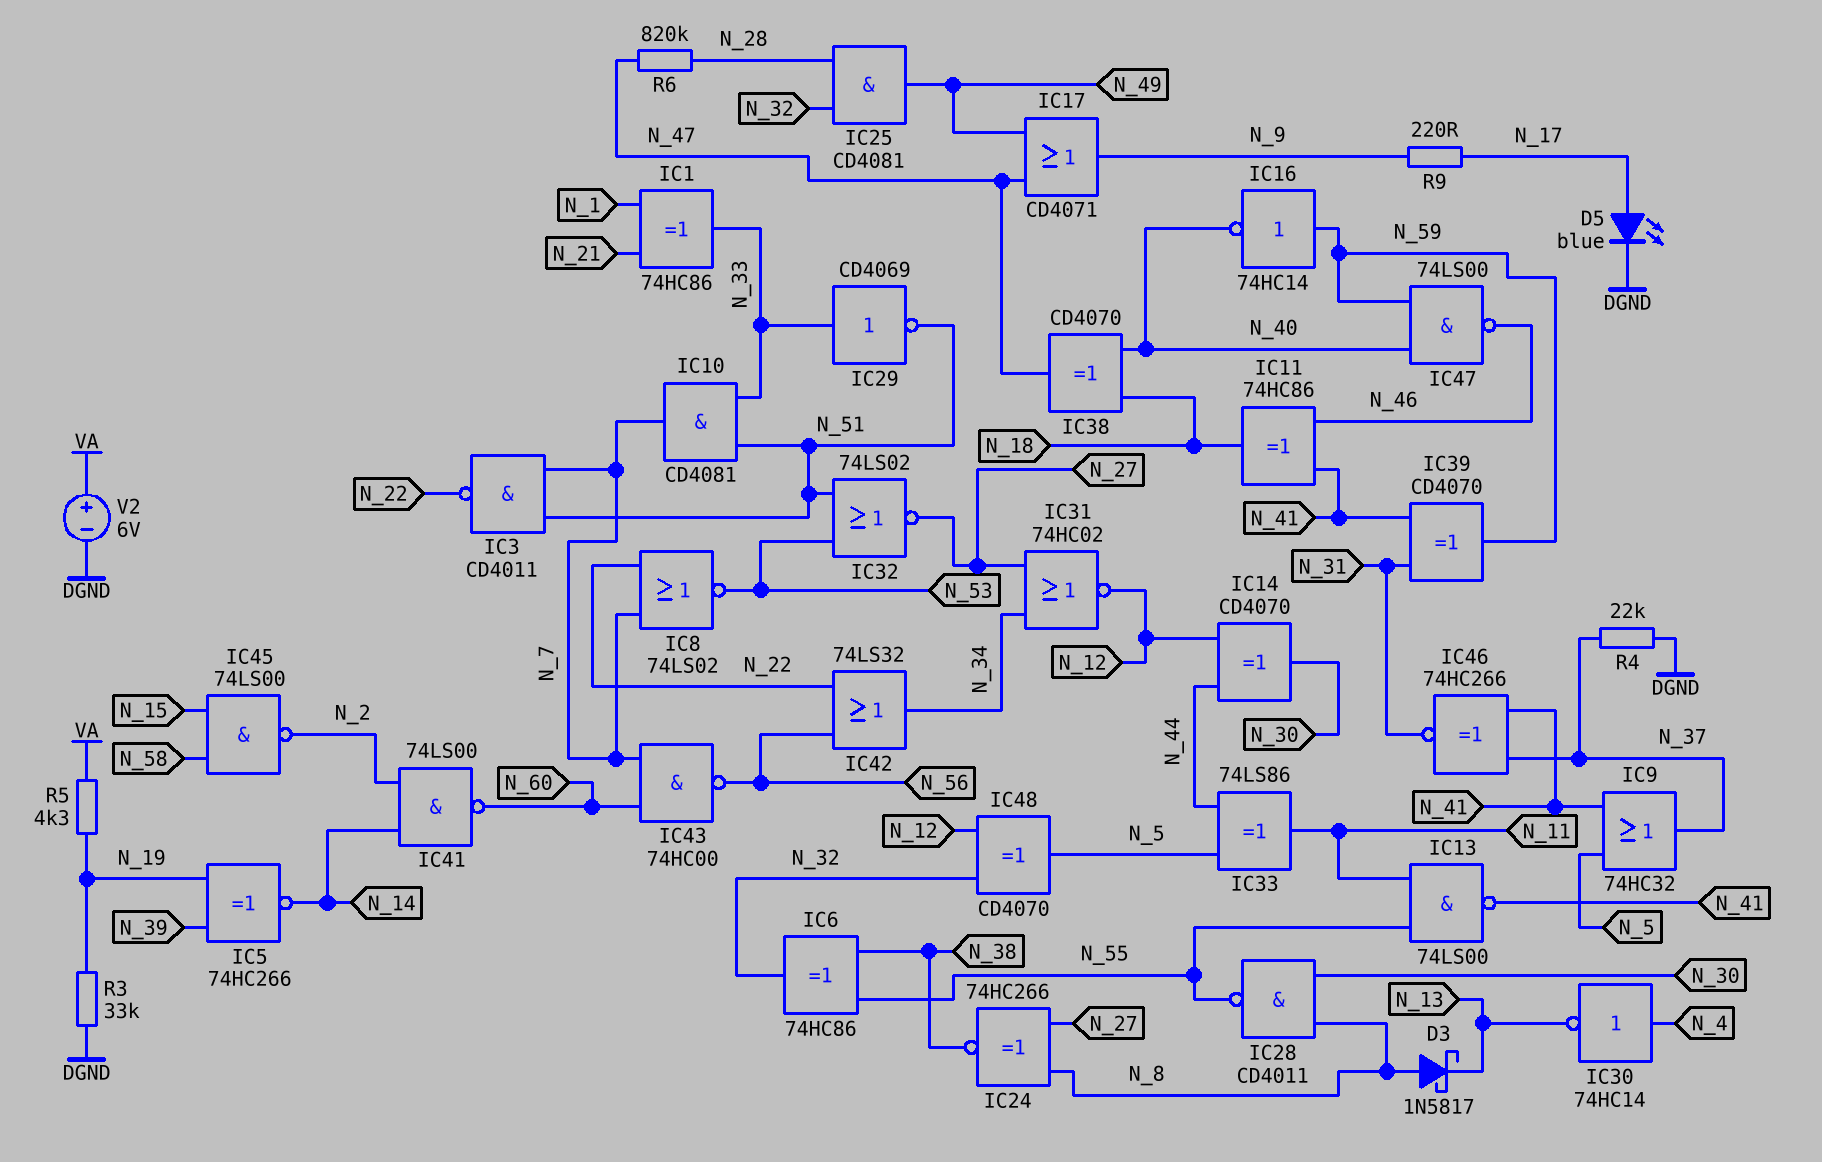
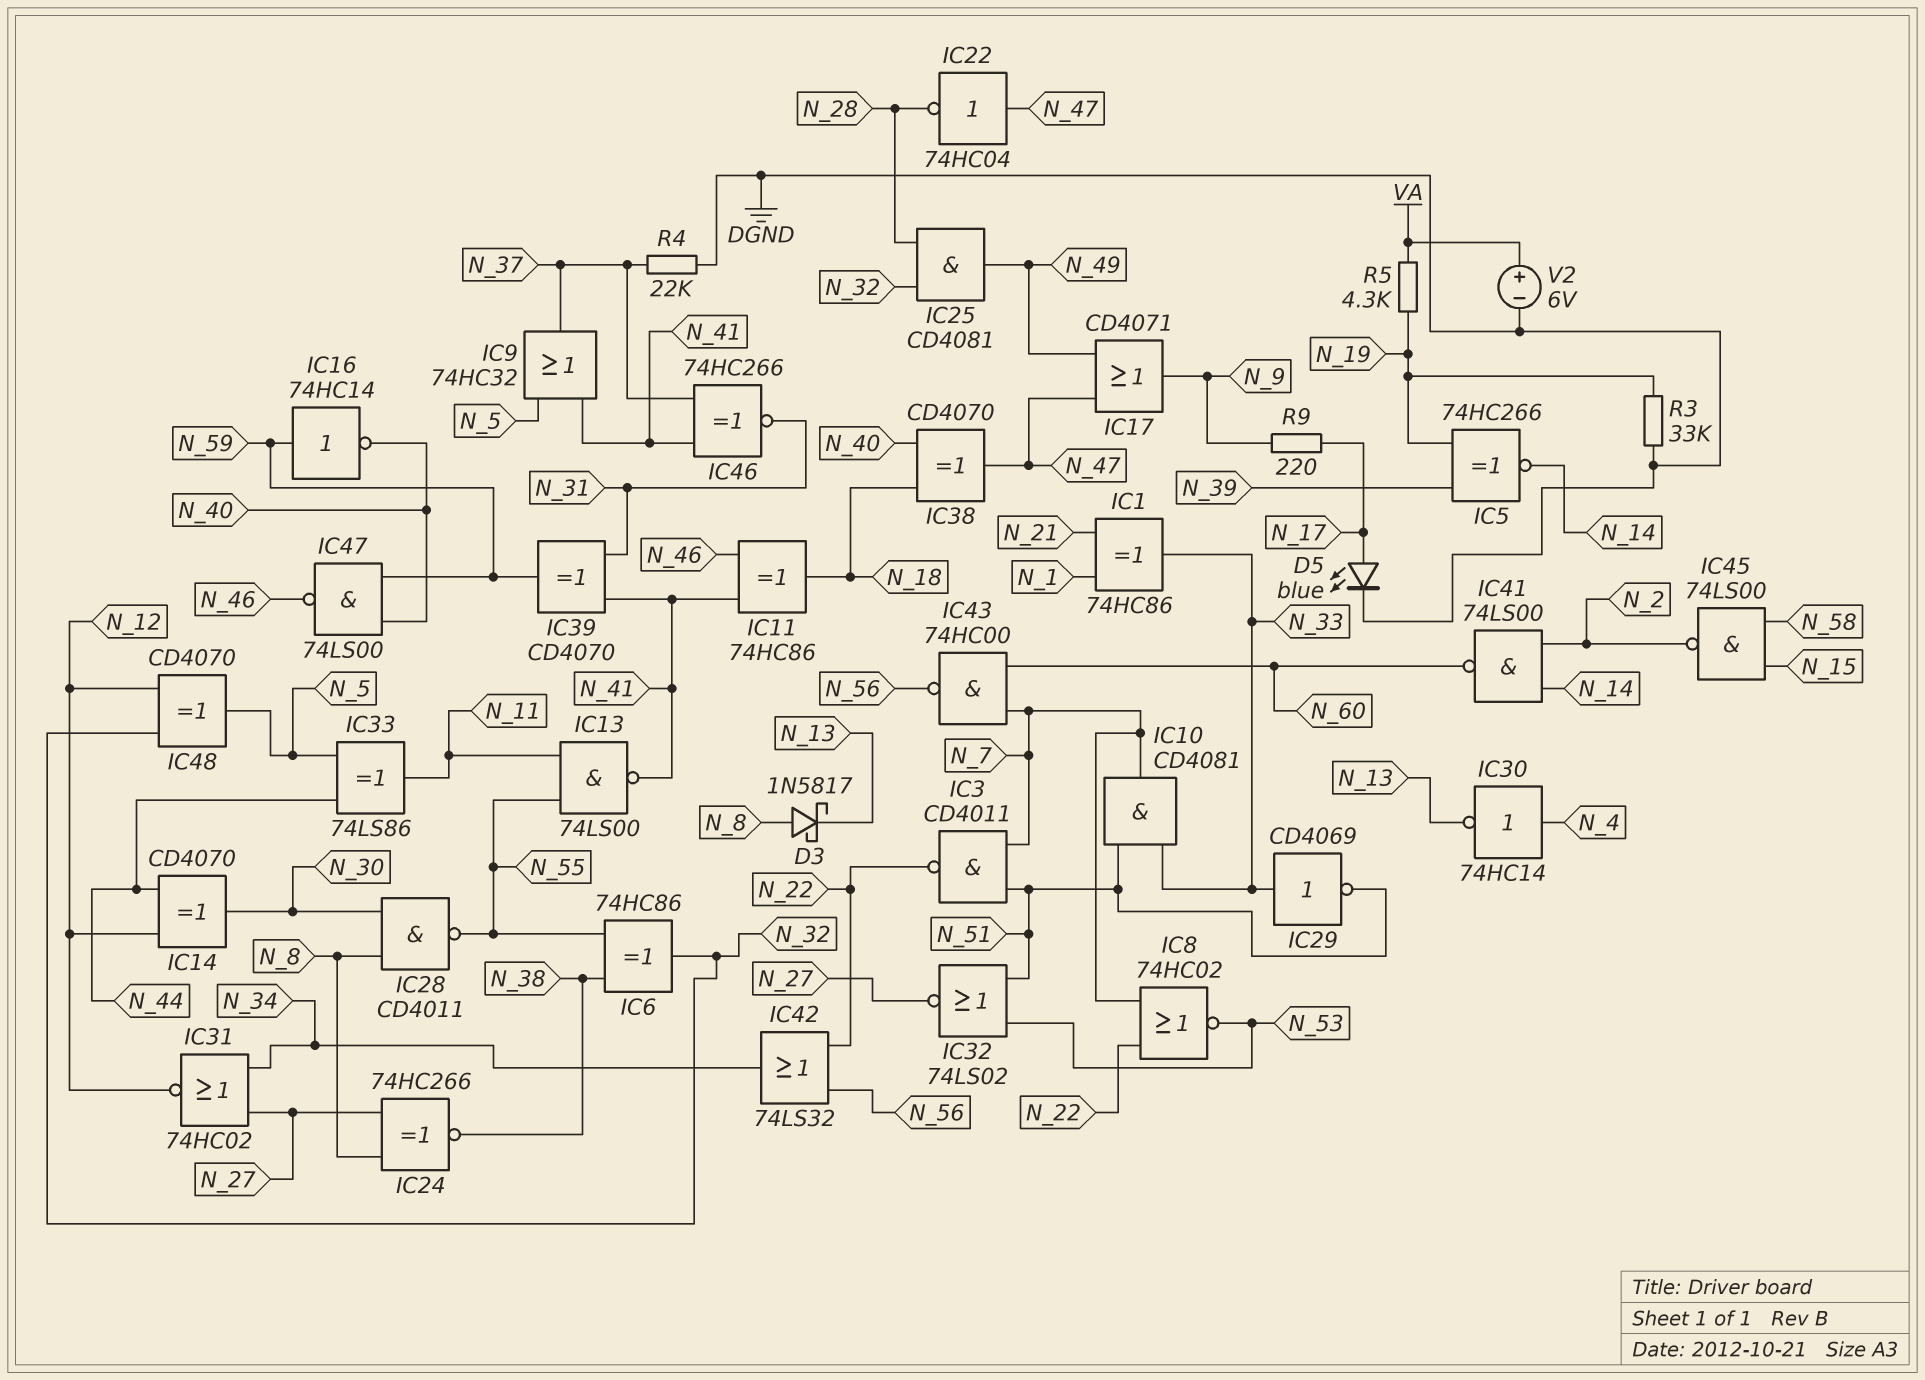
IC8: NOR 74LS02 (in N_7, in N_22, out N_53) -> NOR 74HC02 (in N_7, in N_22, out N_53)
IC22: none -> NOT 74HC04 (in N_47, out N_28)
R6: 820k (N_28, N_47) -> none

